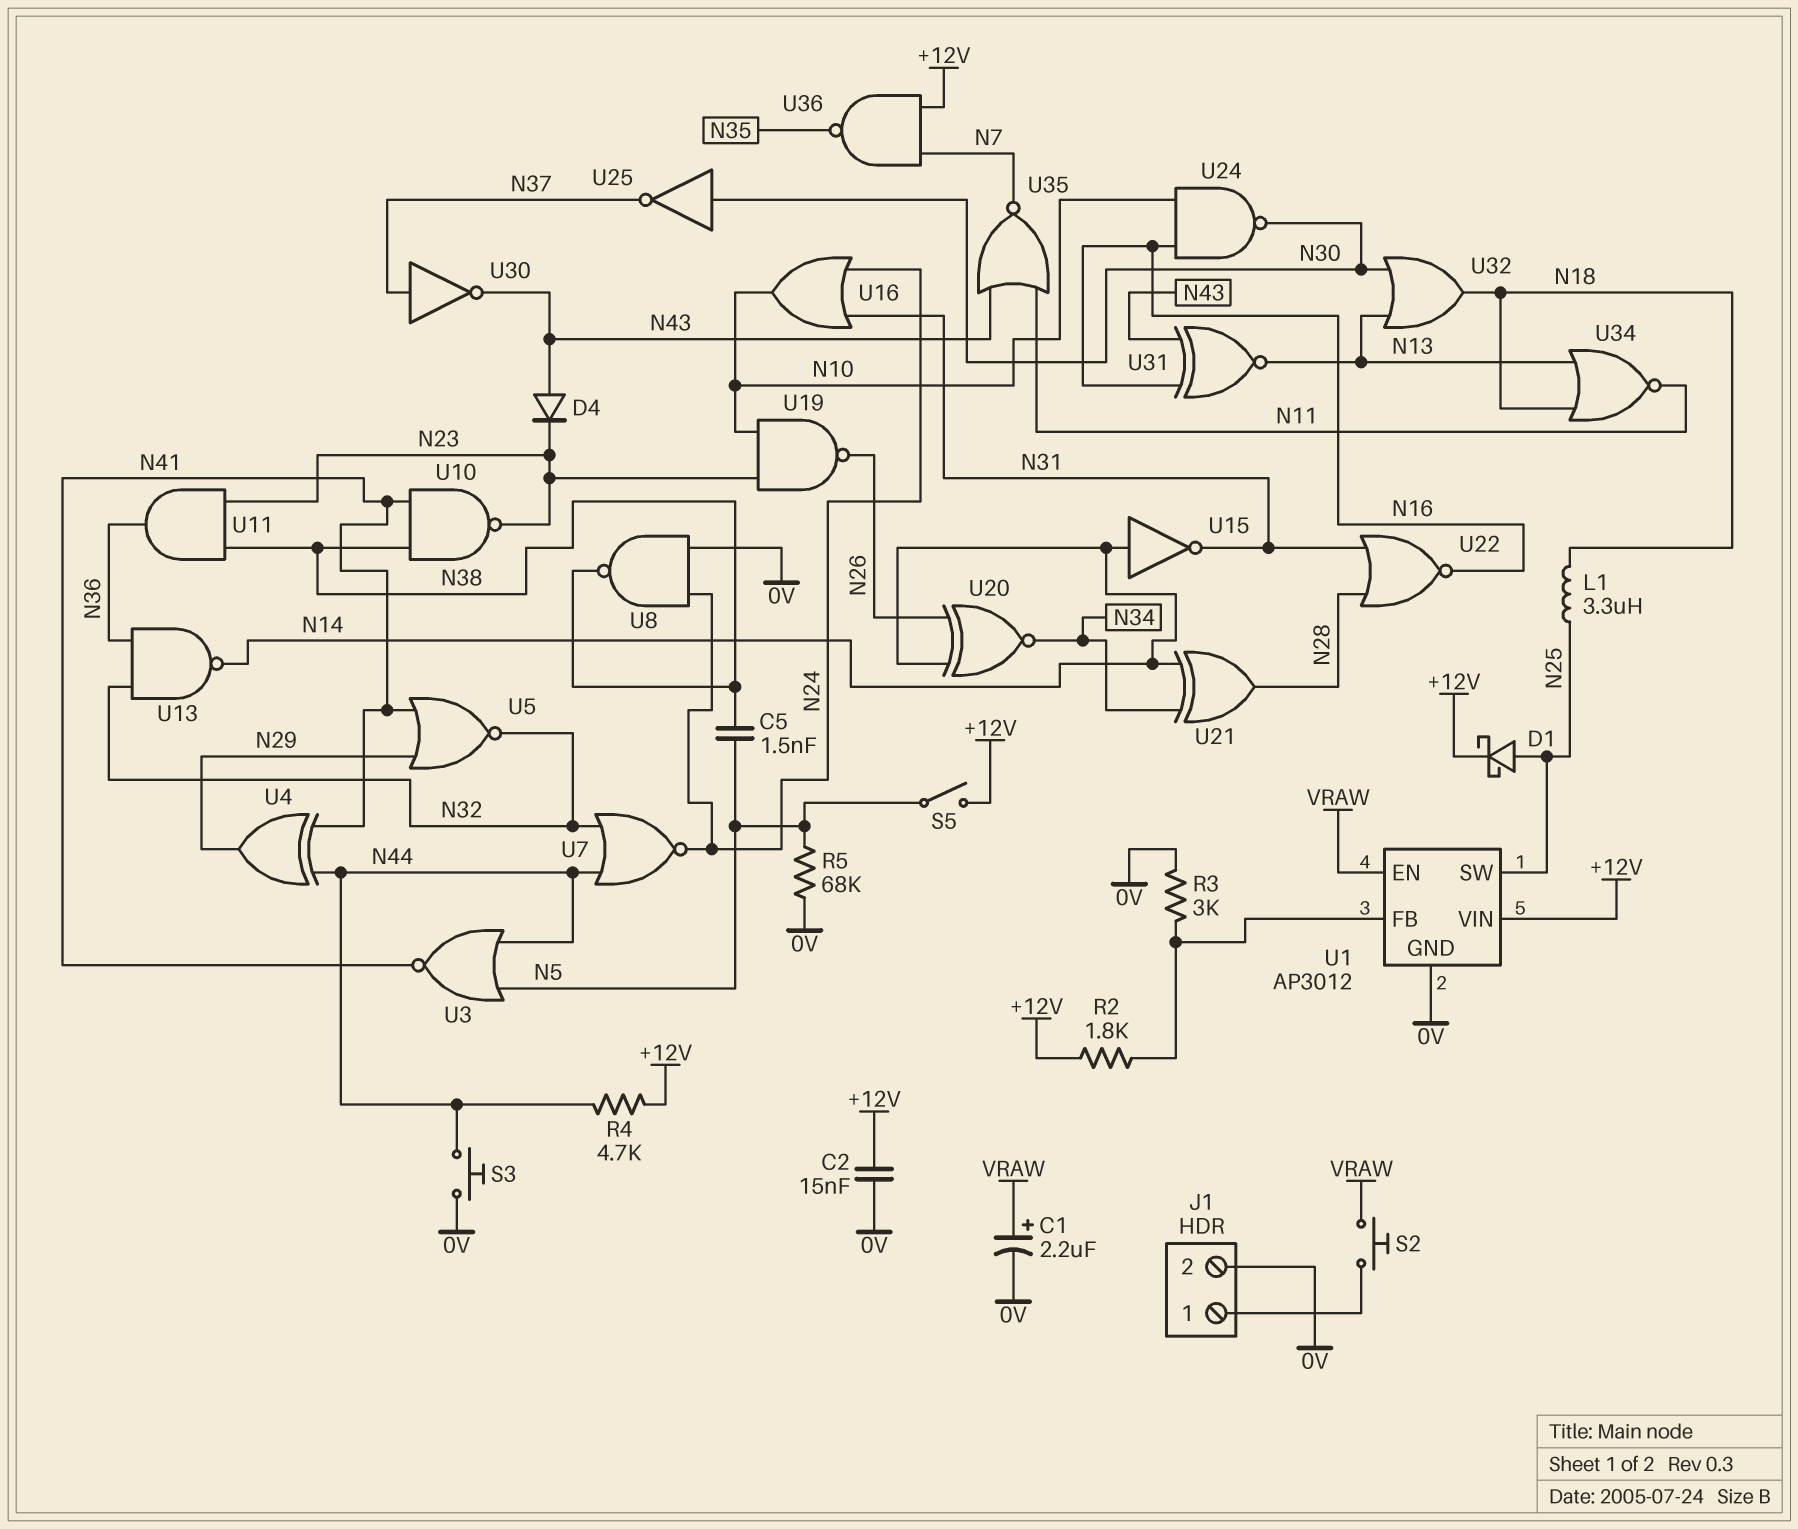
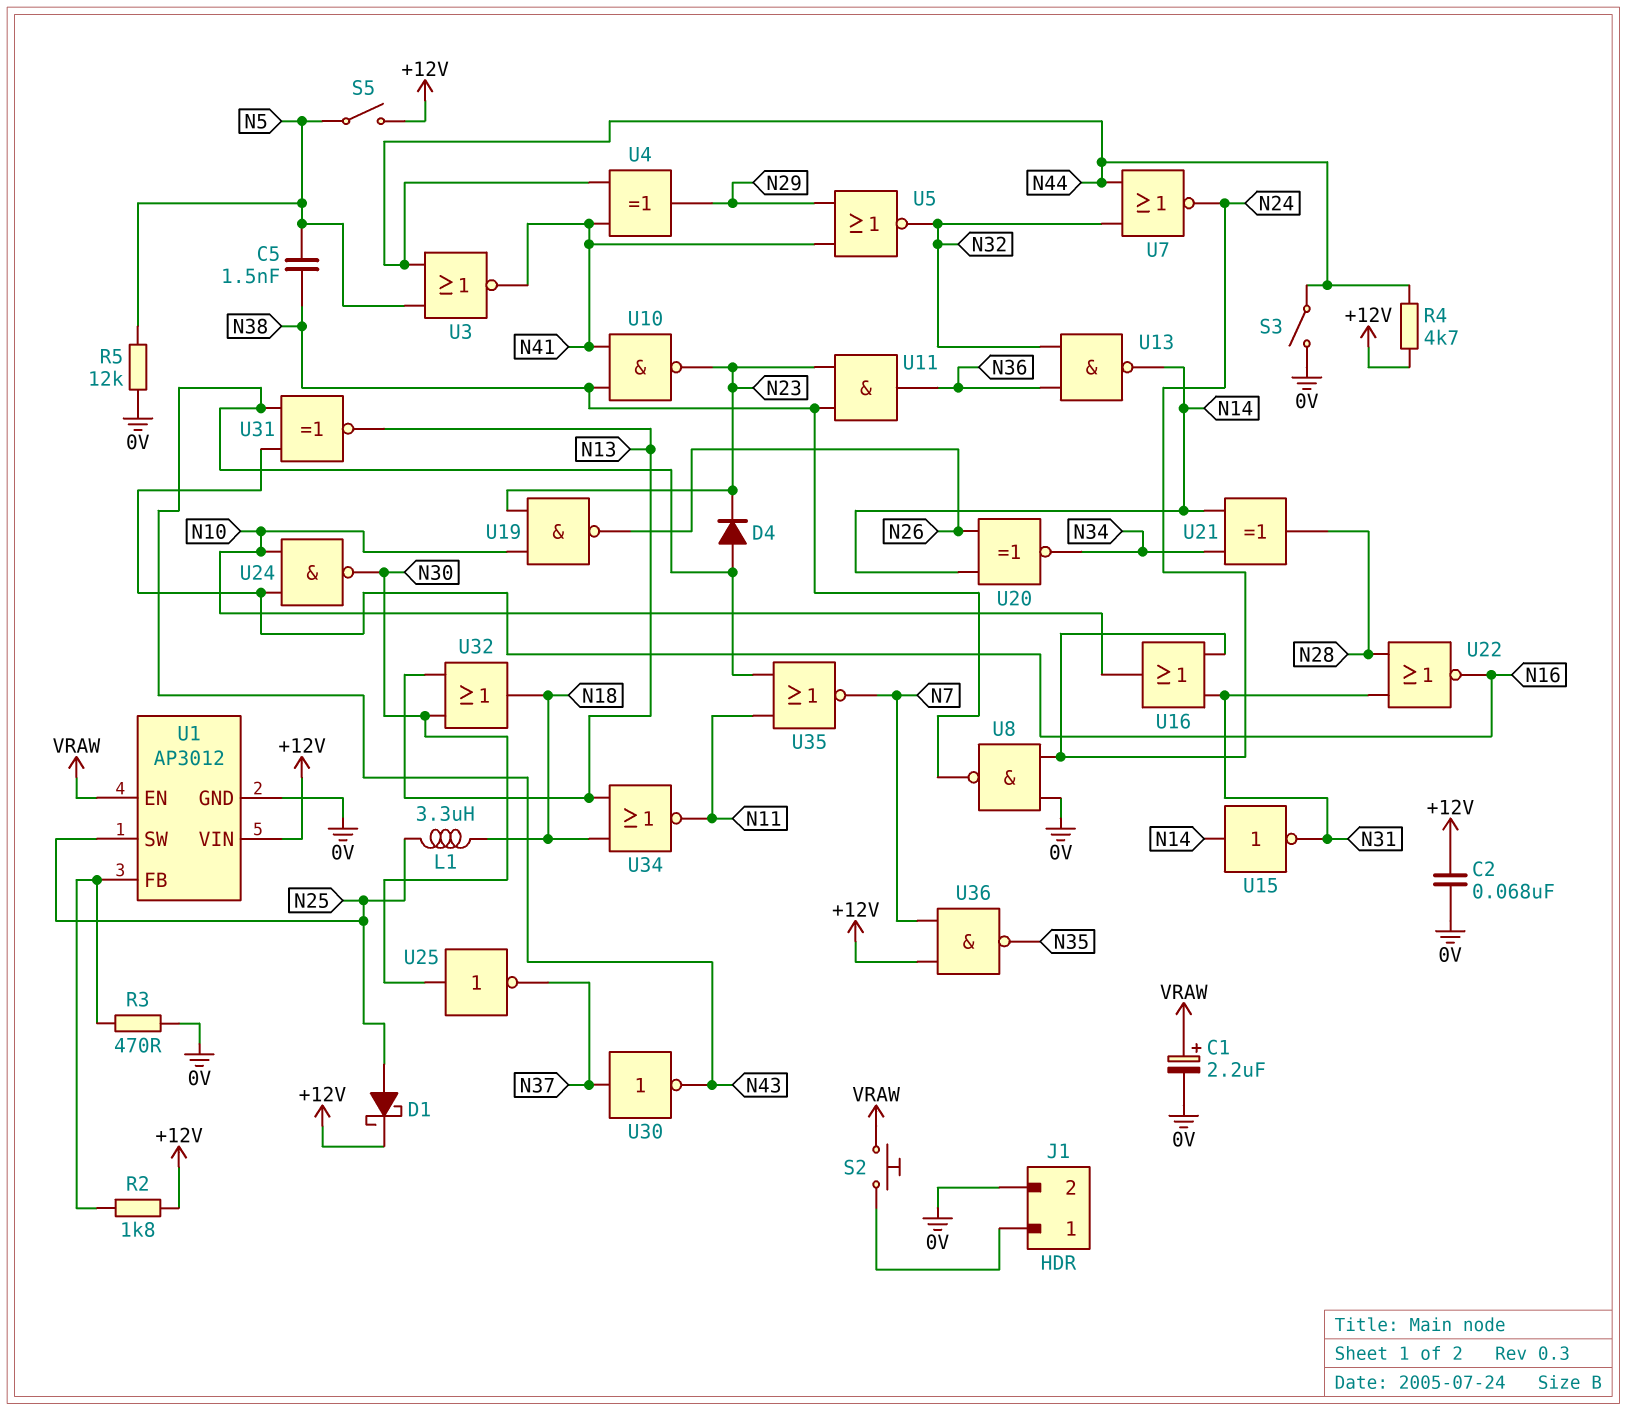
C2: 15nF (+12V, 0V) -> 68nF (+12V, 0V)
R3: 3k (0V, U1/FB) -> 470 (0V, U1/FB)
R5: 68k (0V, N5) -> 12k (0V, N5)
S3: button (0V, N44) -> switch (0V, N44)

